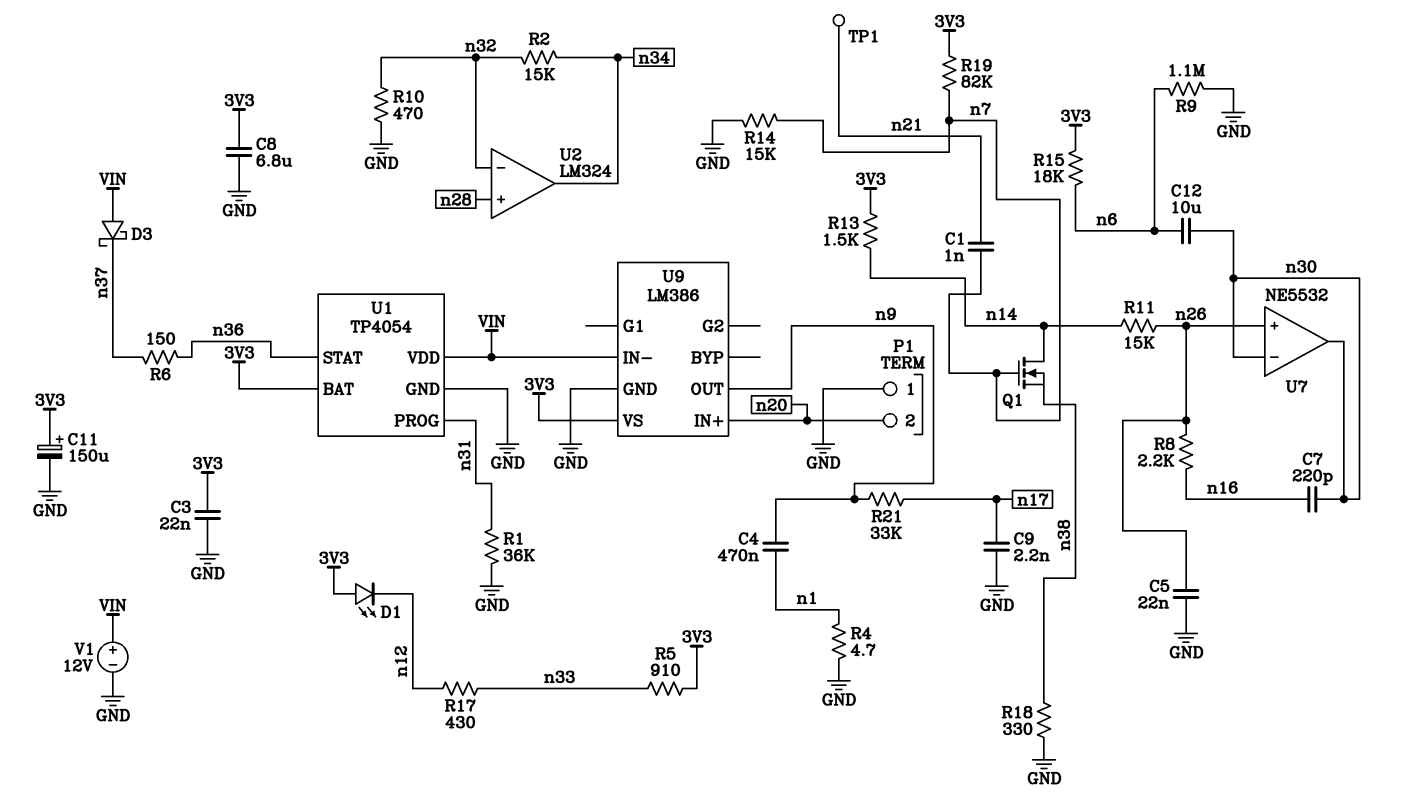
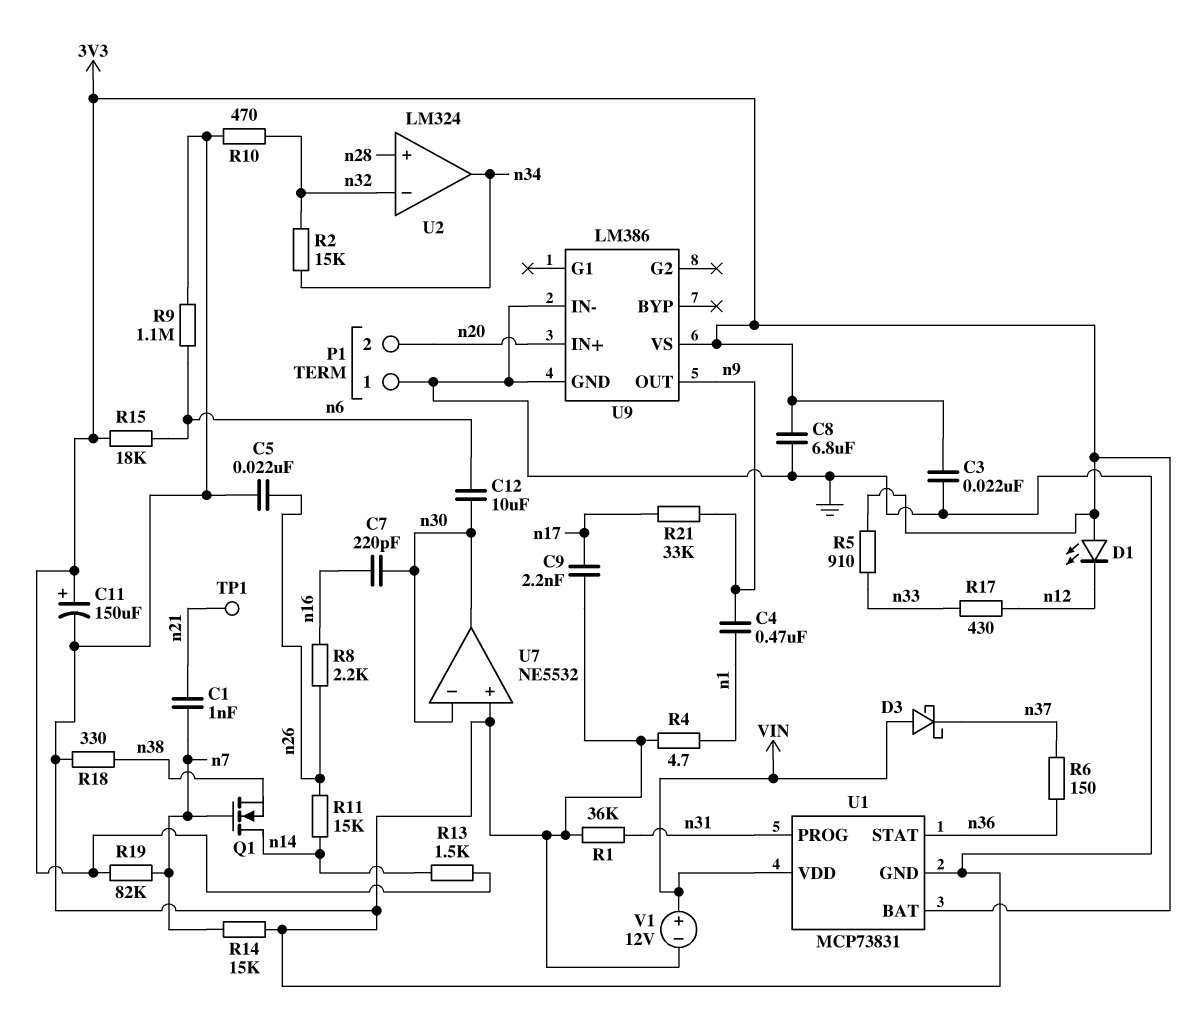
U1: TP4054 -> MCP73831
U7 pin in+: n26 -> GND
U9 pin IN-: VIN -> GND

